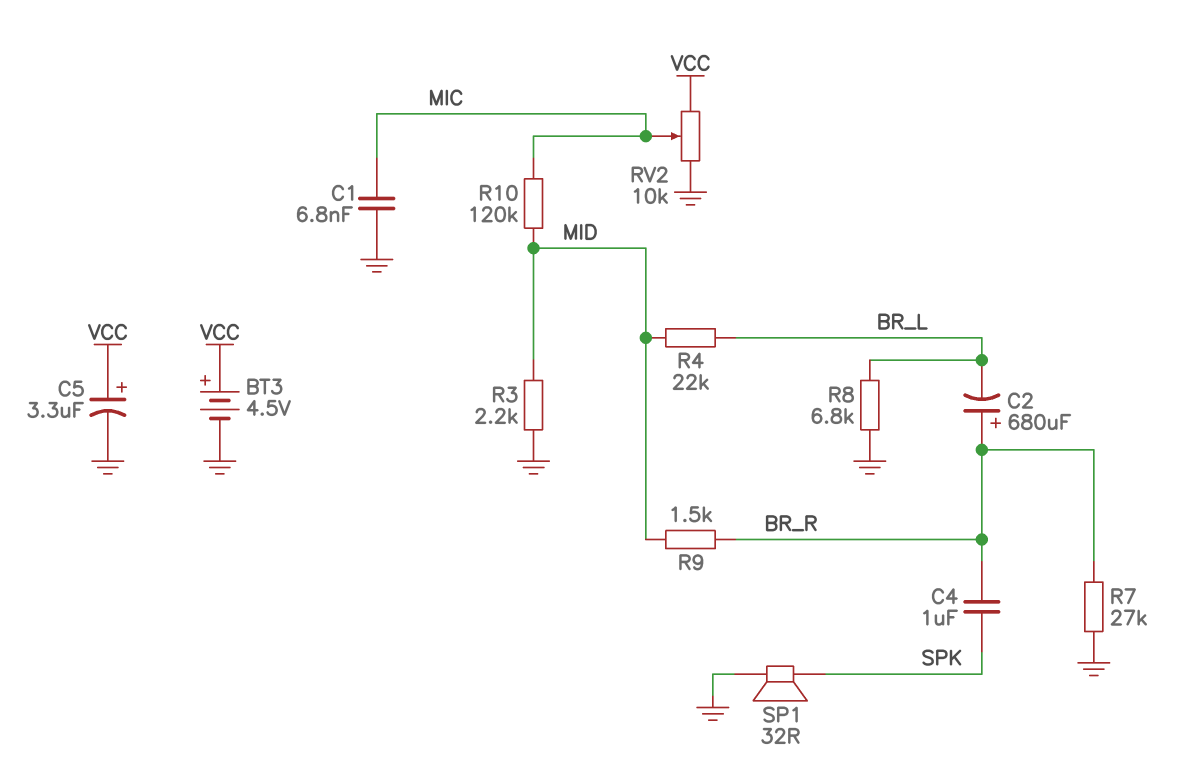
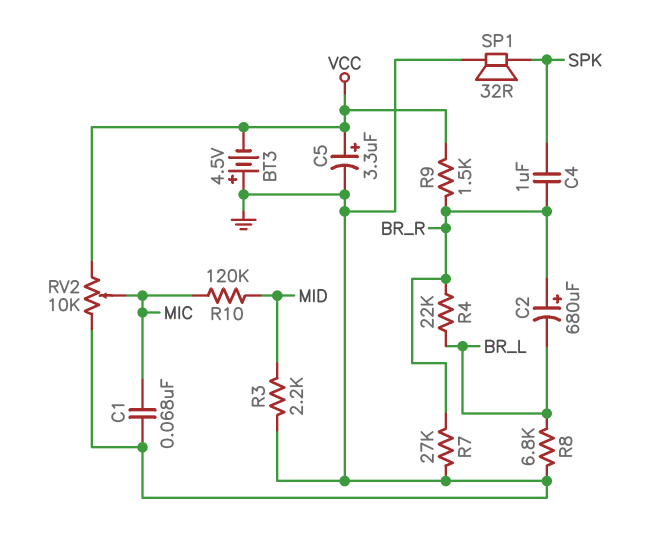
BT3: 4.5V (plus VCC, minus GND) -> 4.5V (plus GND, minus VCC)
C1: 6.8nF (GND, MIC) -> 68nF (GND, MIC)
R4: 22k (BR_L, MID) -> 22k (BR_L, BR_R)
R9: 1.5k (BR_R, MID) -> 1.5k (BR_R, VCC)

